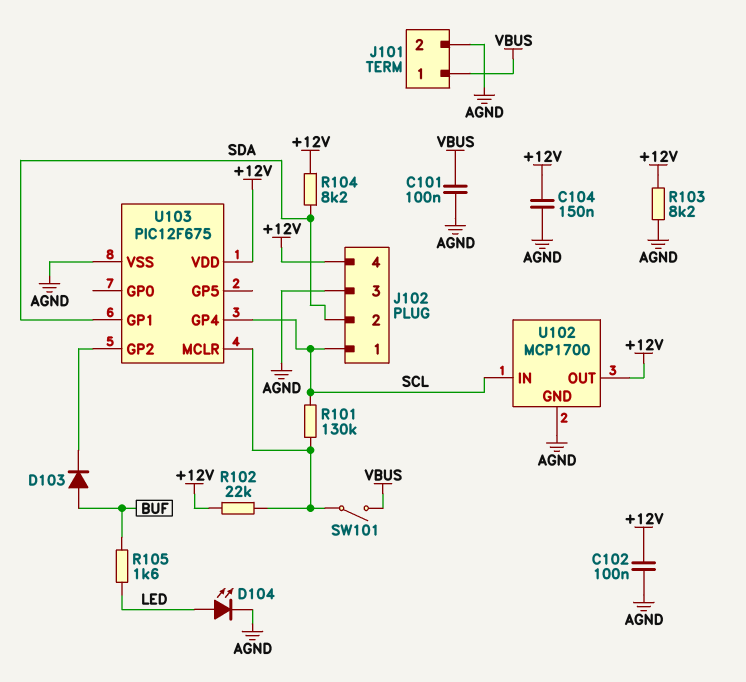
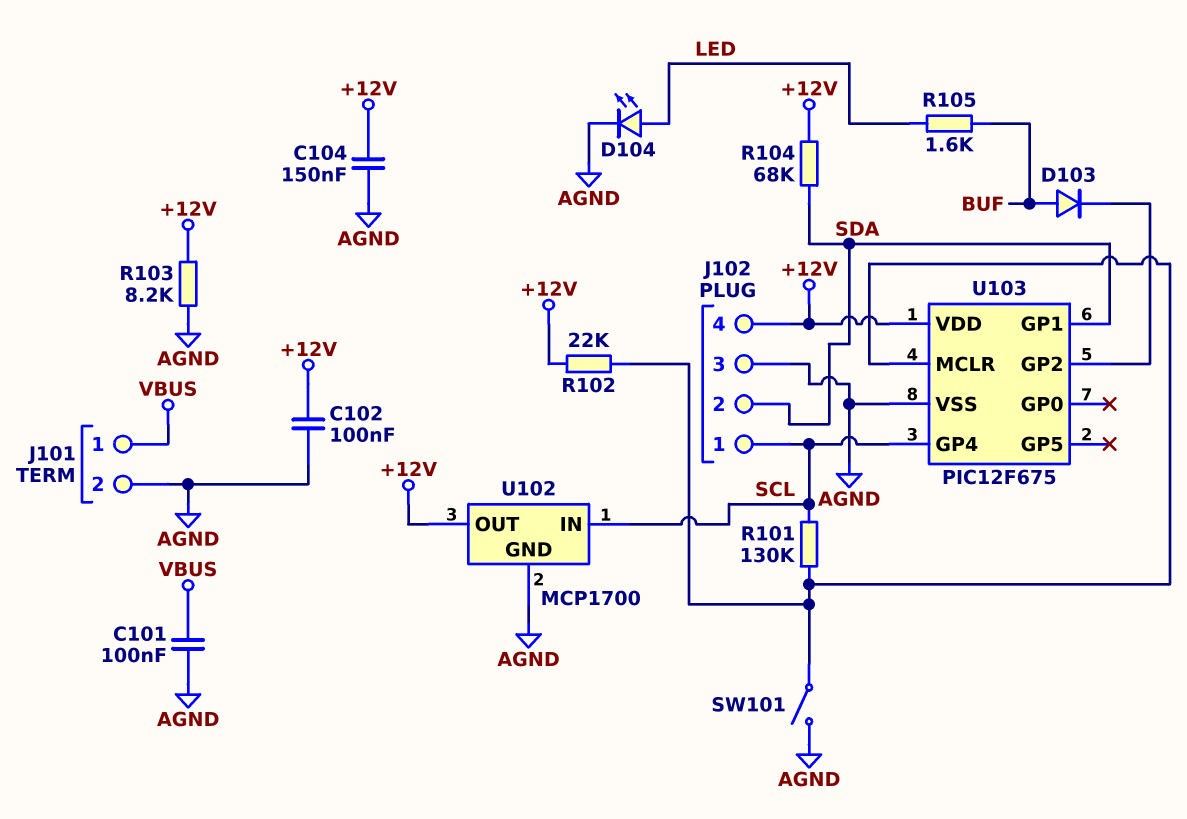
R104: 8.2k (+12V, SDA) -> 68k (+12V, SDA)
SW101: switch (U103/MCLR, VBUS) -> switch (AGND, U103/MCLR)

